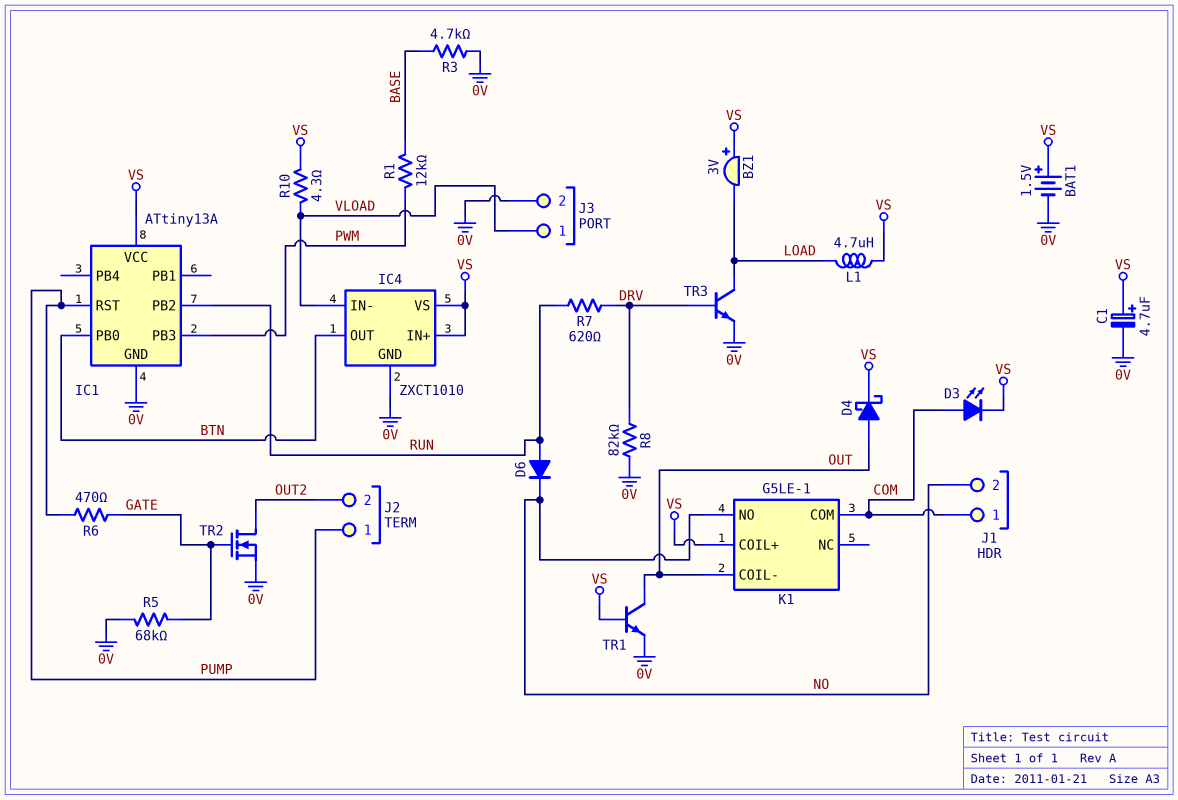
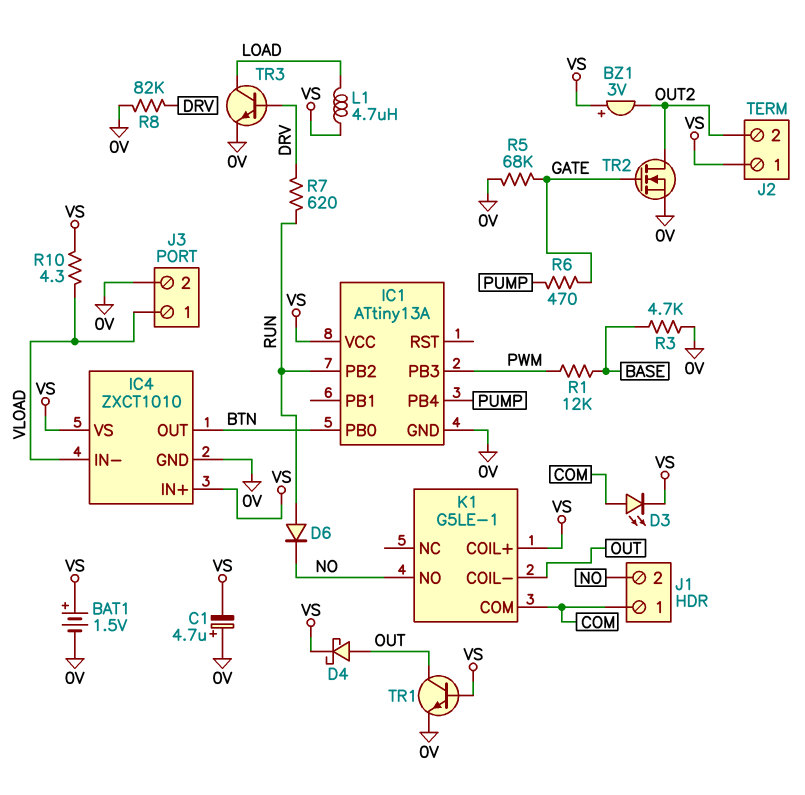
BZ1: buzzer 3V (plus VS, minus LOAD) -> buzzer 3V (plus VS, minus OUT2)
C1: 4.7uF (plus VS, minus 0V) -> 4.7uF (plus 0V, minus VS)
IC1 pin PB4: none -> PUMP
IC1 pin RST: PUMP -> none
J2 pin 1: PUMP -> VS

